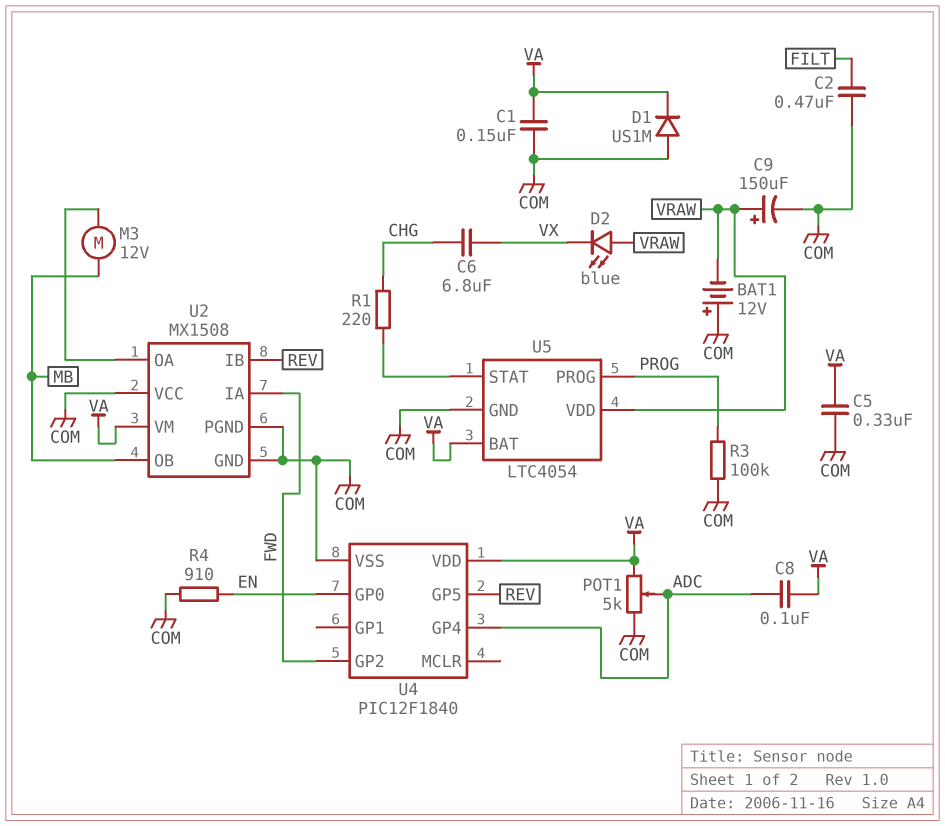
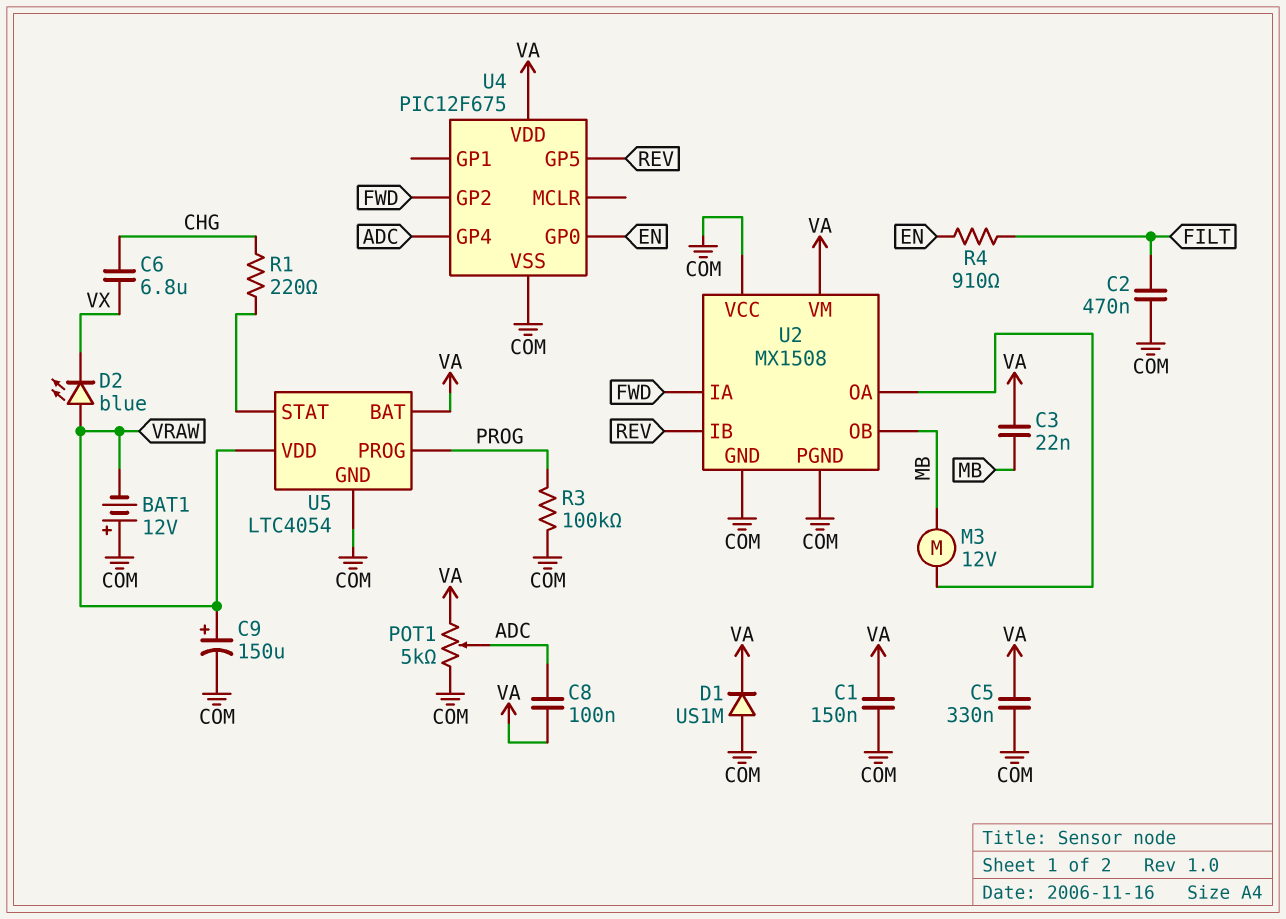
C3: none -> 22nF (MB, VA)
R4: 910 (COM, EN) -> 910 (EN, FILT)
U4: PIC12F1840 -> PIC12F675

